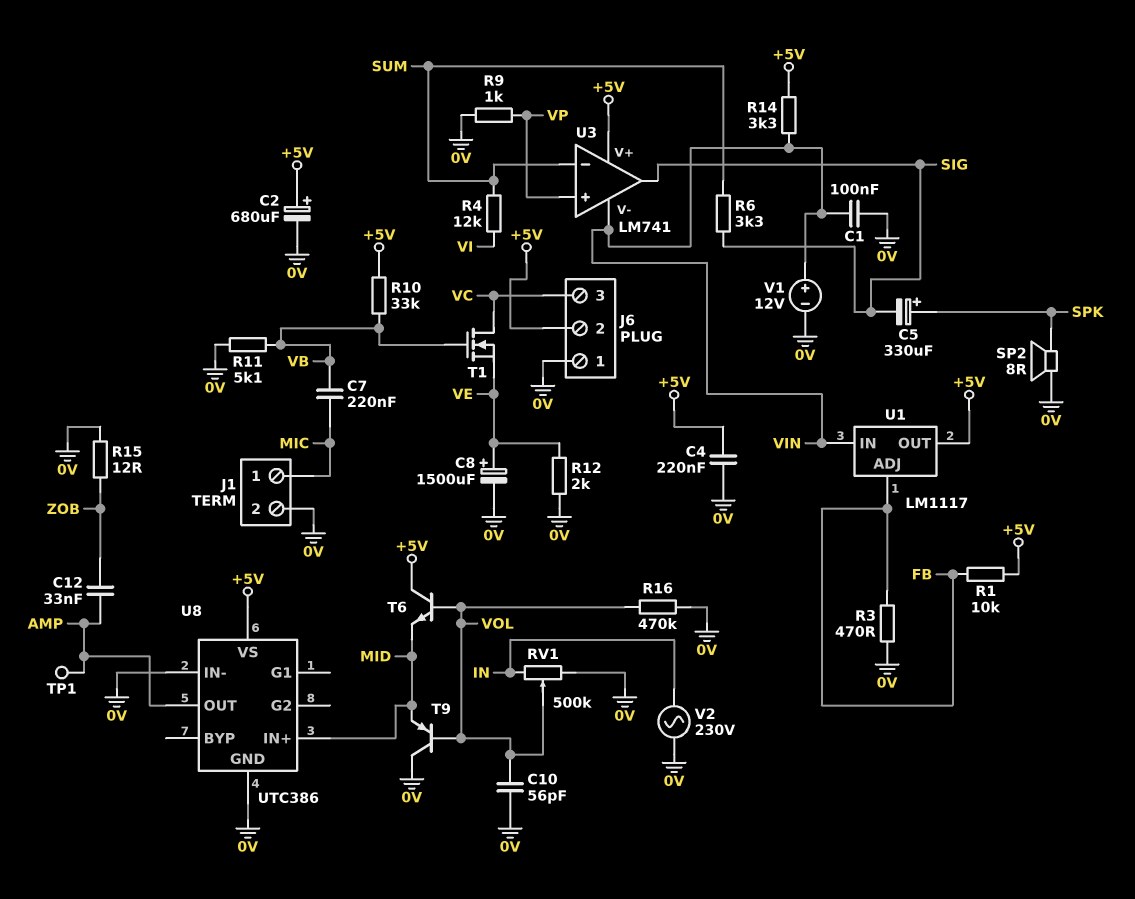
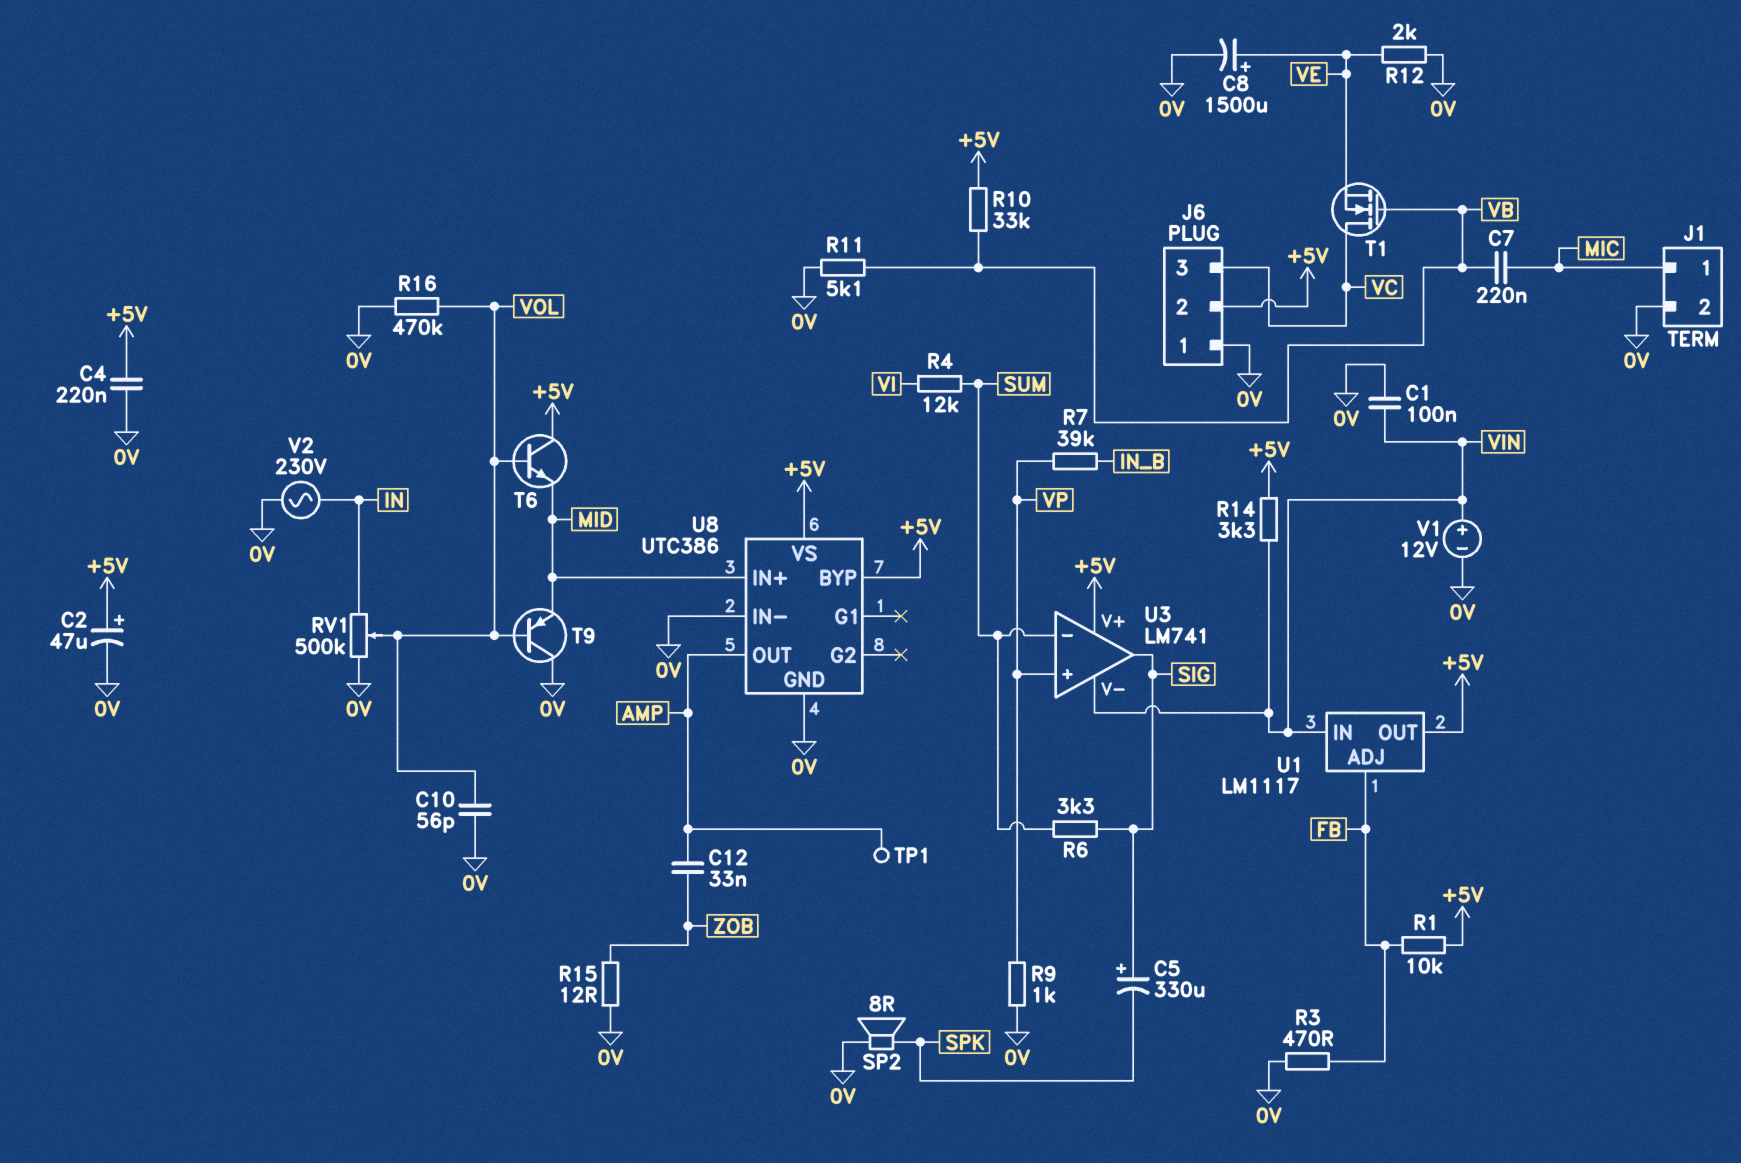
C2: 680uF (plus +5V, minus 0V) -> 47uF (plus +5V, minus 0V)
C5: 330uF (plus SPK, minus SIG) -> 330uF (plus SIG, minus SPK)
R7: none -> 39k (IN_B, VP)
U8 pin BYP: none -> +5V

